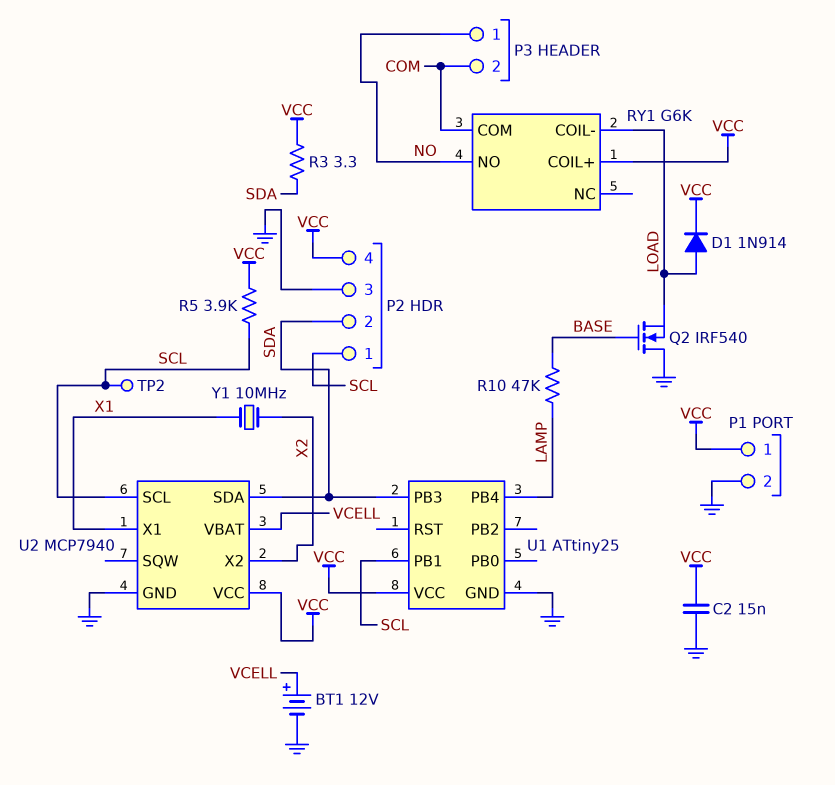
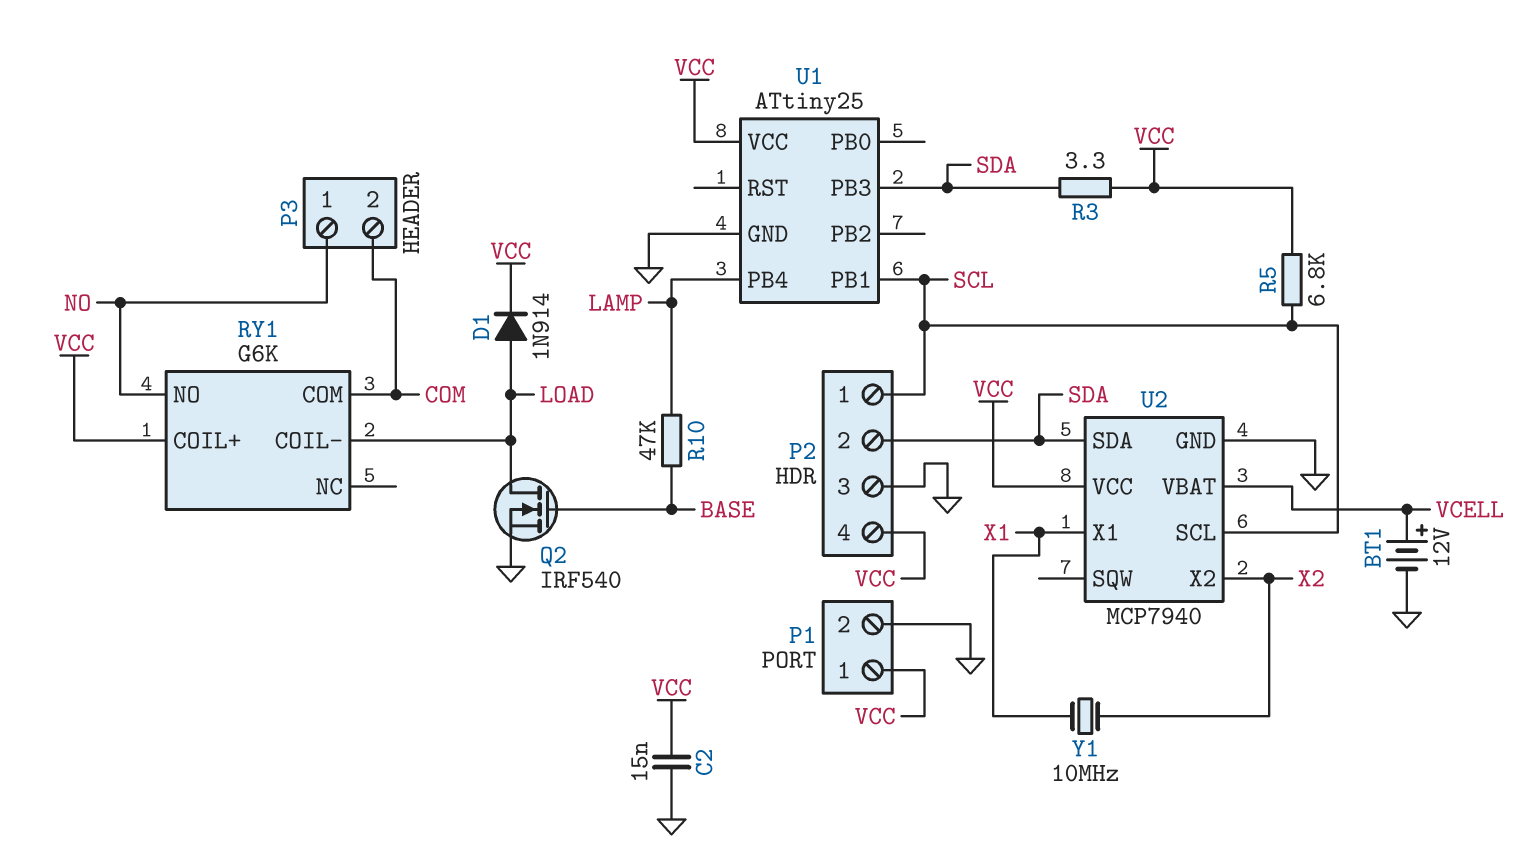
Q2: NMOS IRF540 (G BASE, D GND, S LOAD) -> NMOS IRF540 (G BASE, D LOAD, S GND)
R5: 3.9k (SCL, VCC) -> 6.8k (SCL, VCC)
TP2: test point (SCL) -> none

